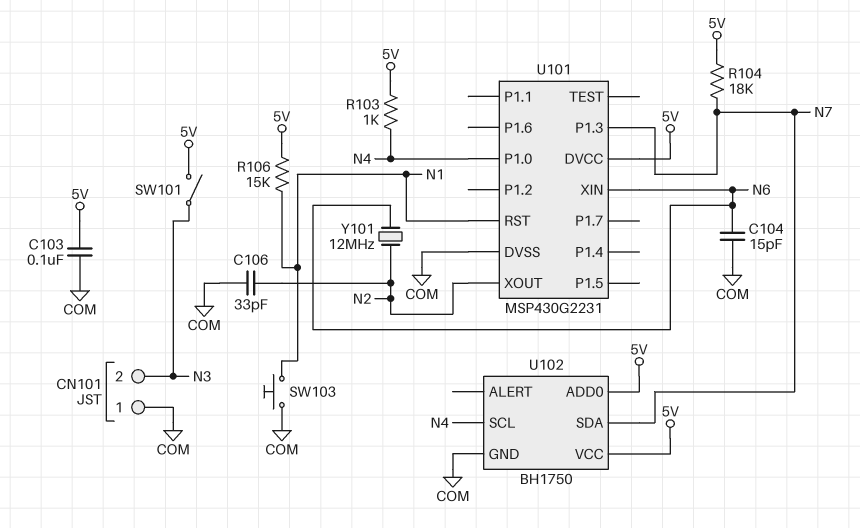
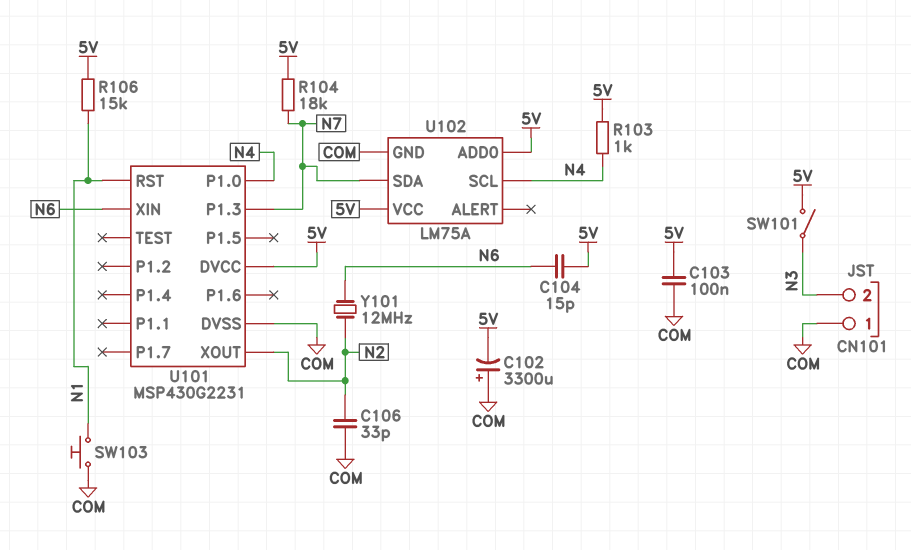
C102: none -> 3300uF (plus COM, minus 5V)
C104: 15pF (COM, N6) -> 15pF (5V, N6)
U102: BH1750 -> LM75A

